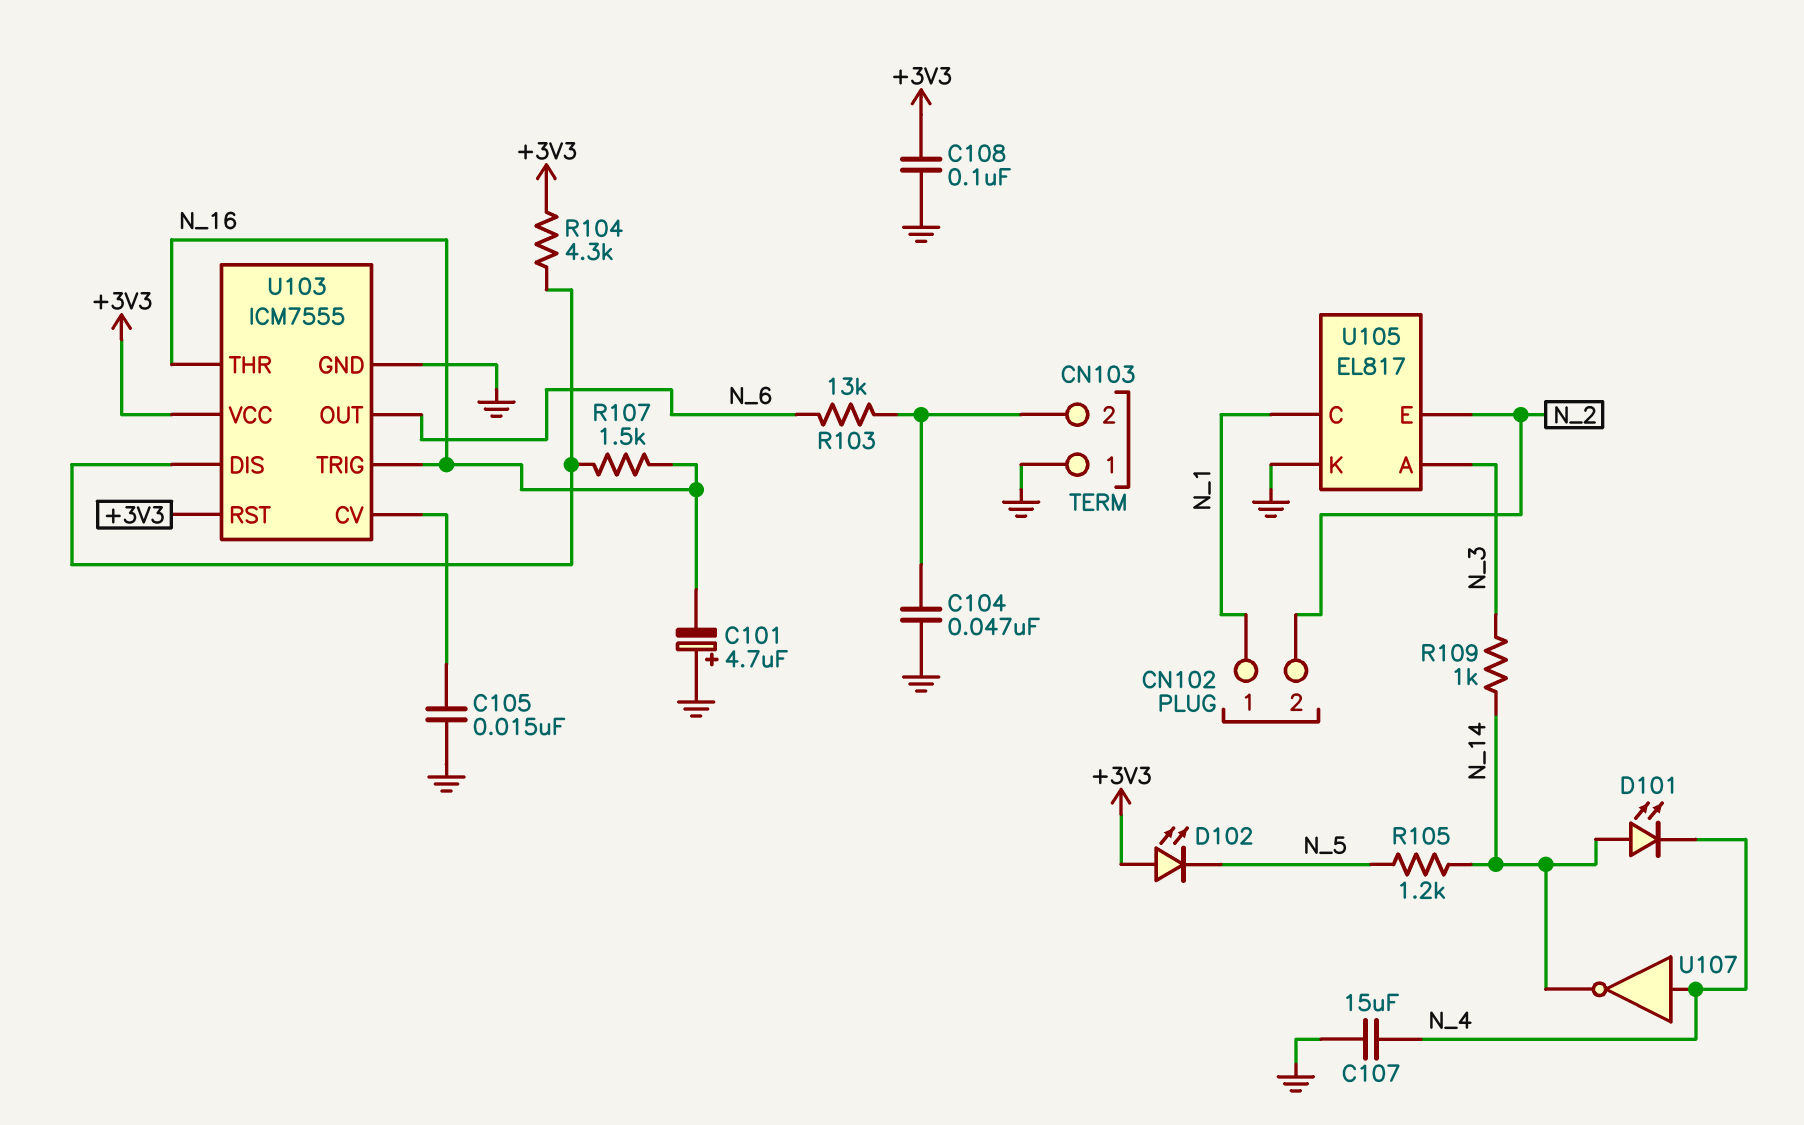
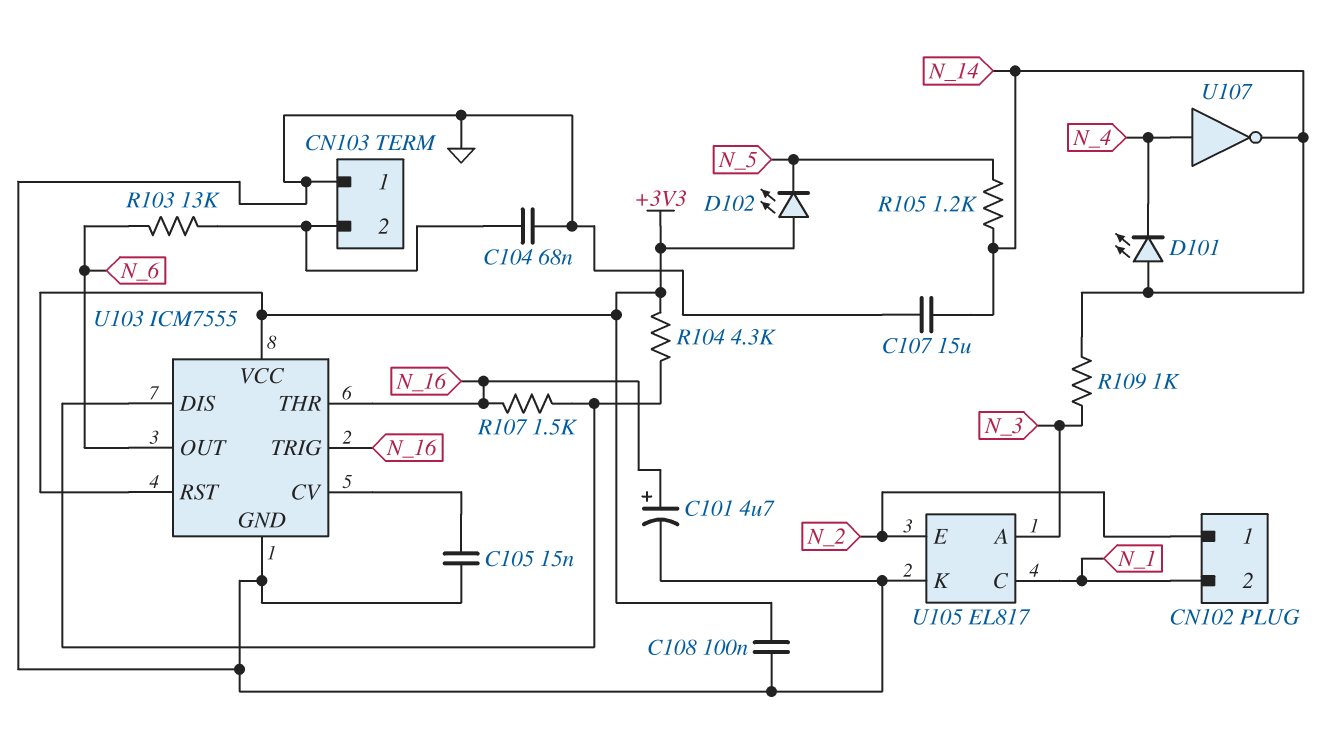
C101: 4.7uF (plus GND, minus N_16) -> 4.7uF (plus N_16, minus GND)
C104: 47nF (CN103/2, GND) -> 68nF (CN103/2, GND)
C107: 15uF (GND, N_4) -> 15uF (GND, N_14)
CN102 pin 1: N_1 -> N_2
CN102 pin 2: N_2 -> N_1

